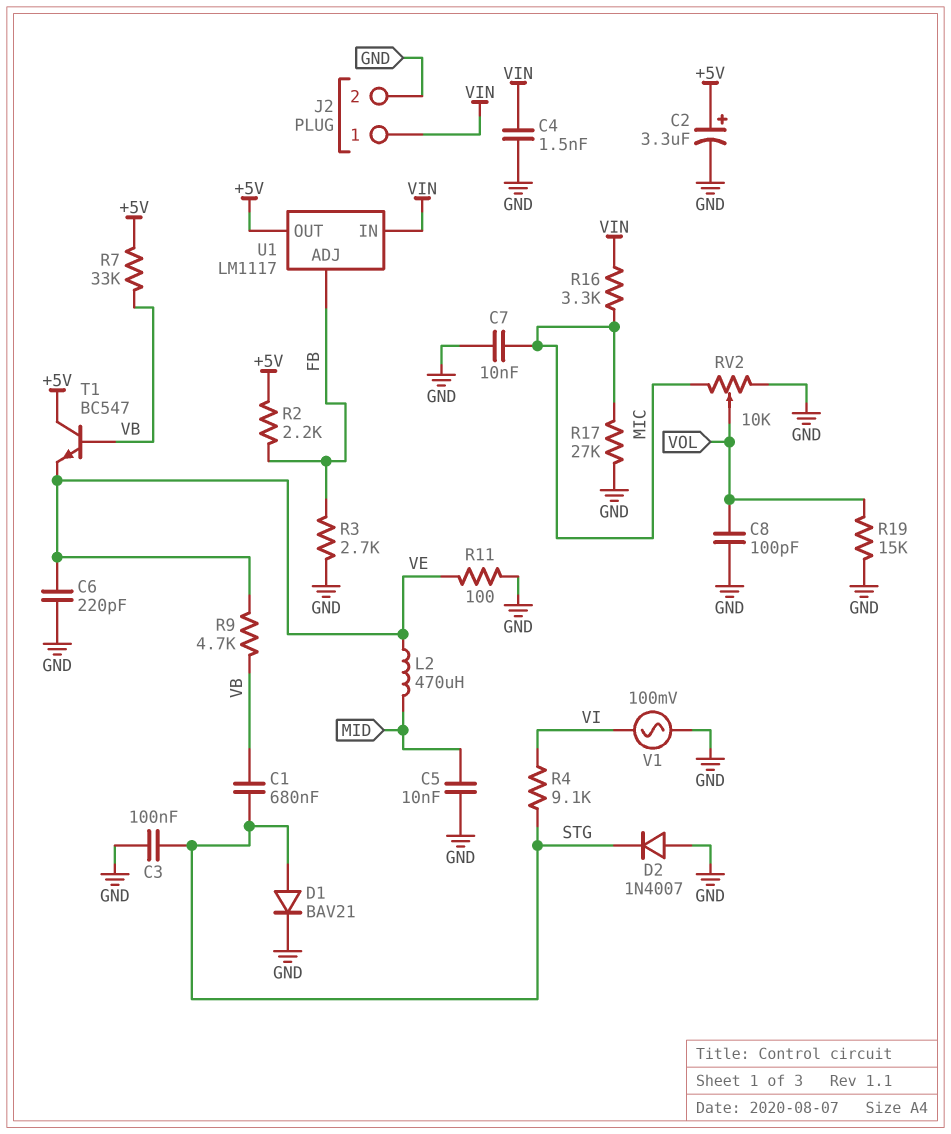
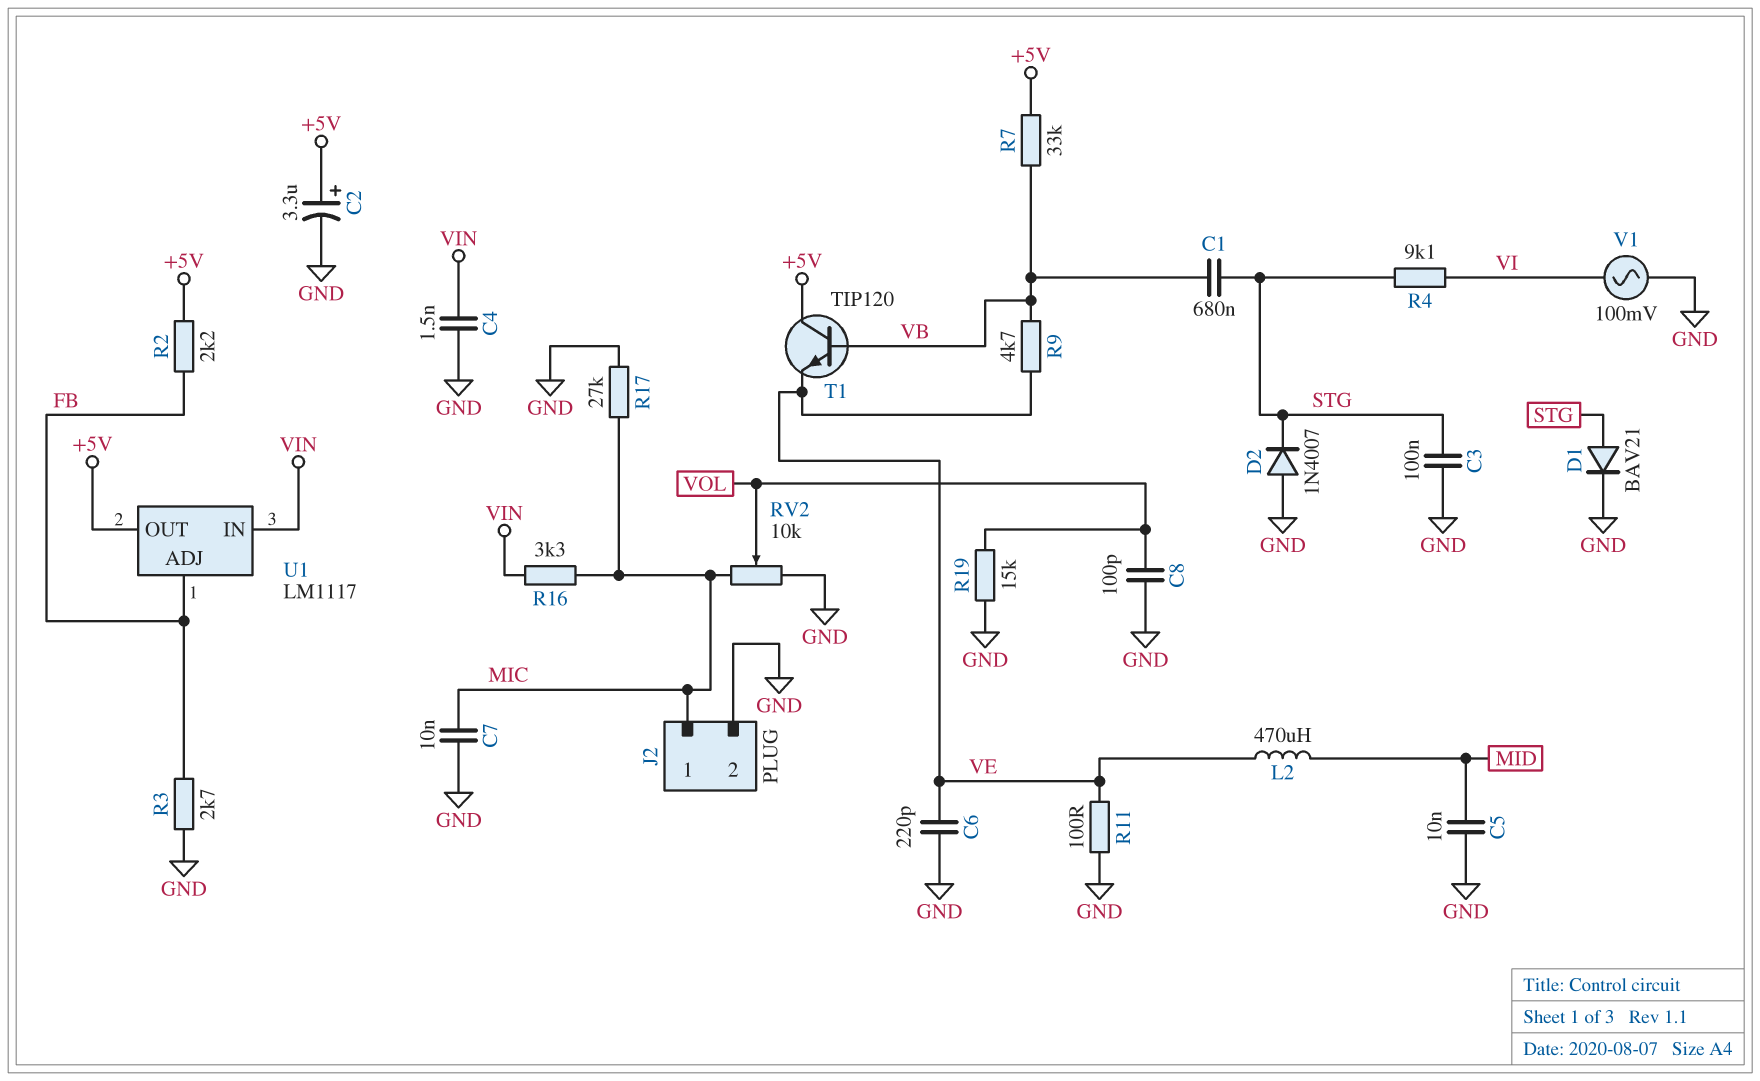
J2 pin 1: VIN -> MIC
T1: NPN BC547 (B VB, C +5V, E VE) -> NPN TIP120 (B VB, C +5V, E VE)

